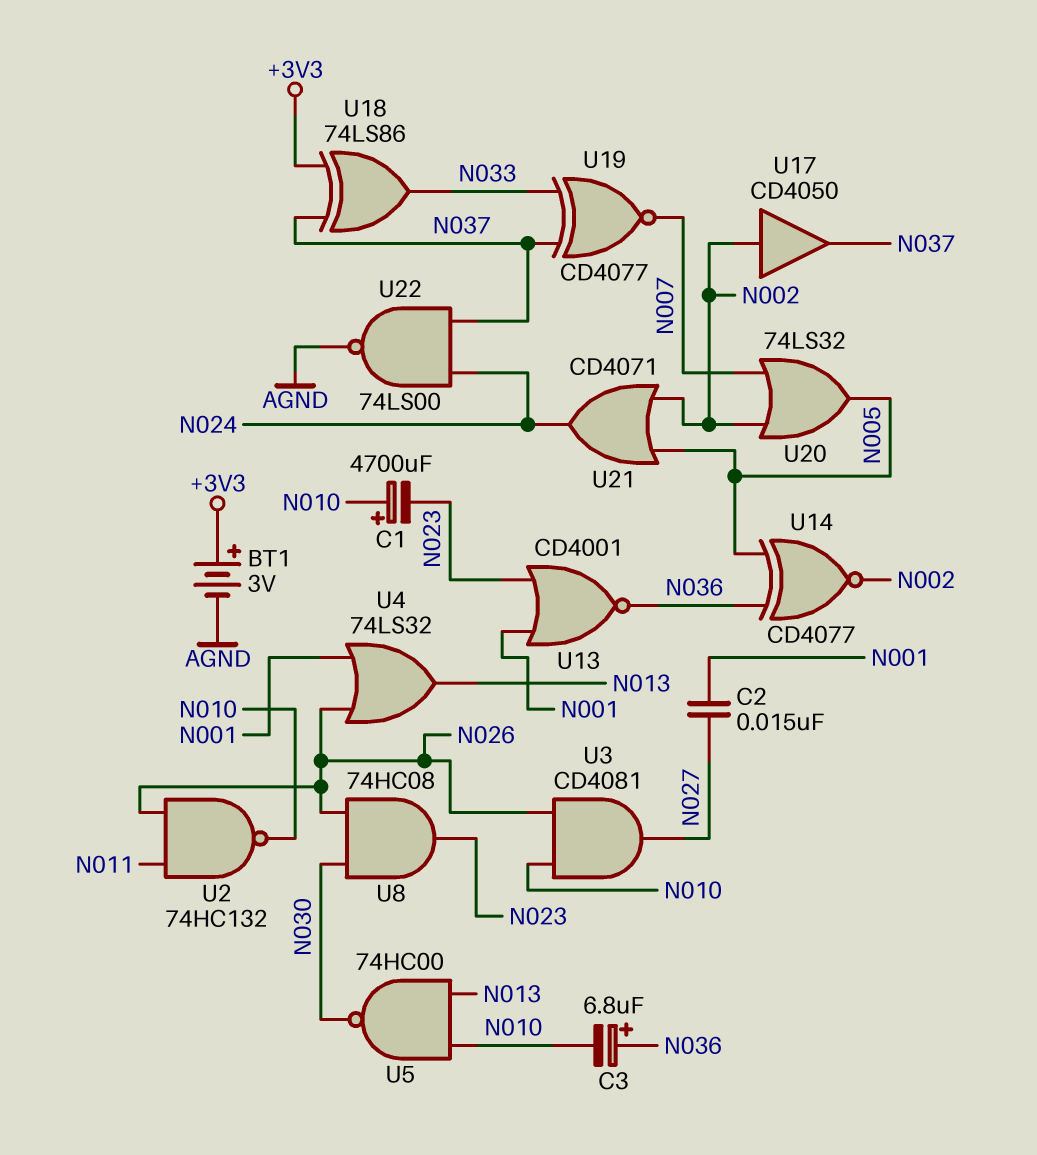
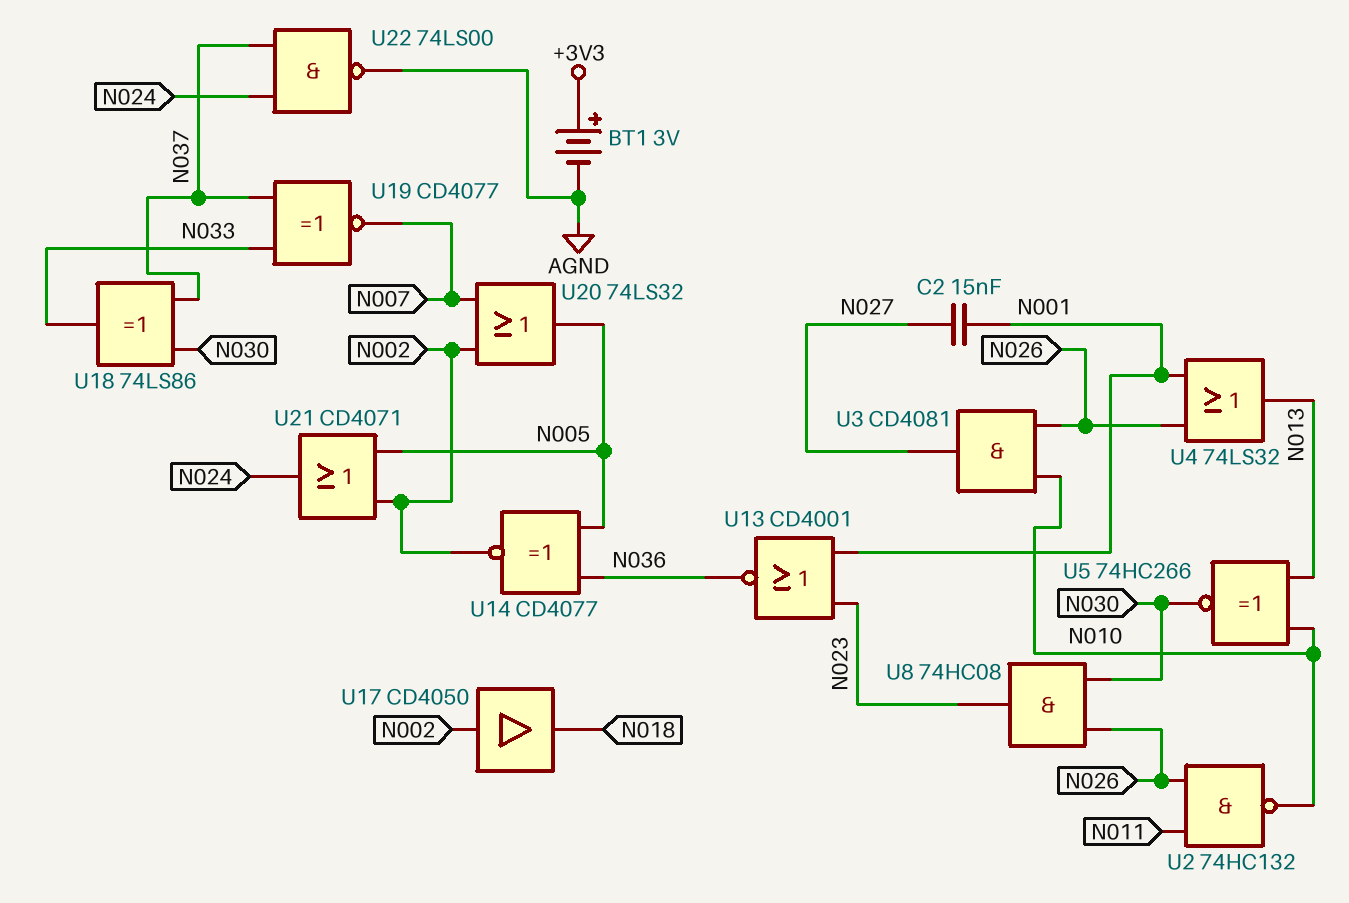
C1: 4700uF (plus N010, minus N023) -> none
C3: 6.8uF (plus N036, minus N010) -> none
U5: NAND 74HC00 (in N010, in N013, out N030) -> XNOR 74HC266 (in N010, in N013, out N030)
U17: buffer CD4050 (in N002, out N037) -> buffer CD4050 (in N002, out N018)
U18: XOR 74LS86 (in +3V3, in N037, out N033) -> XOR 74LS86 (in N030, in N037, out N033)

